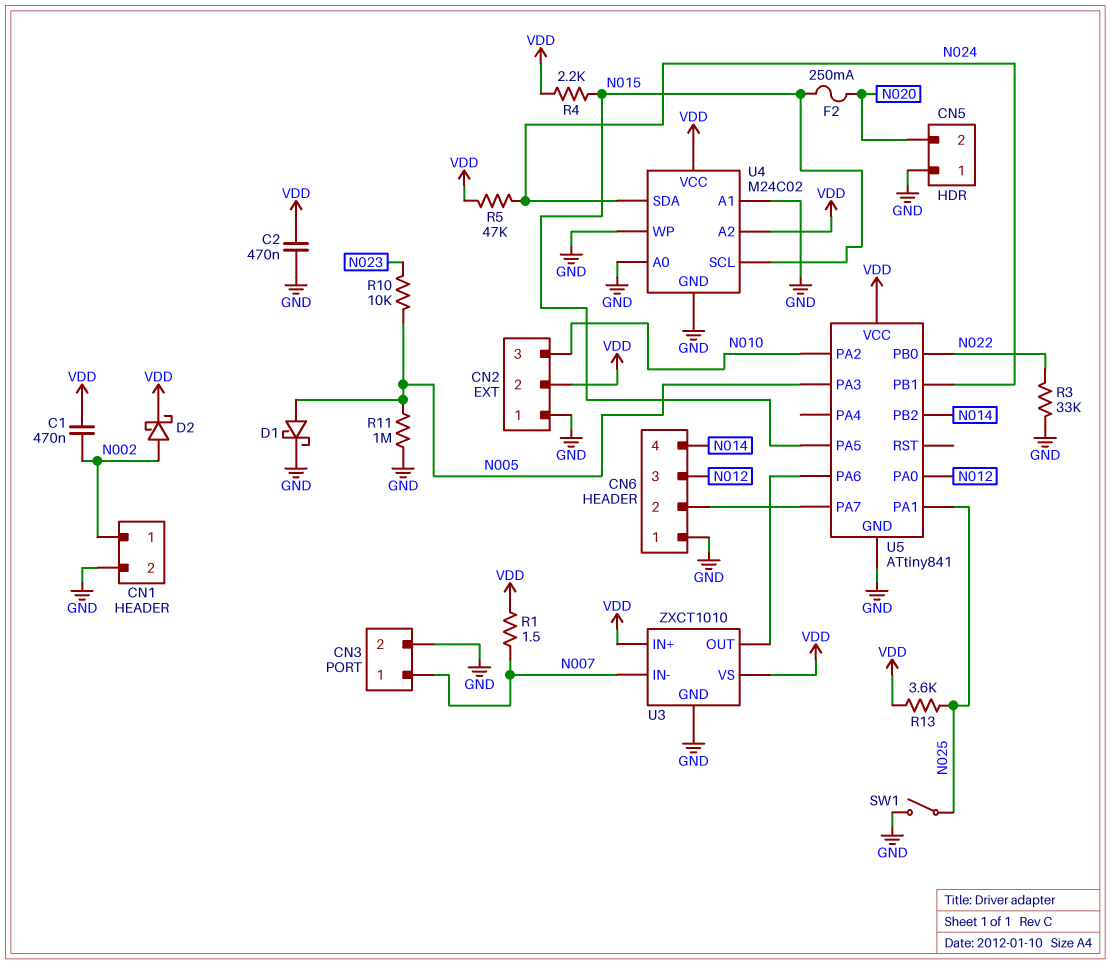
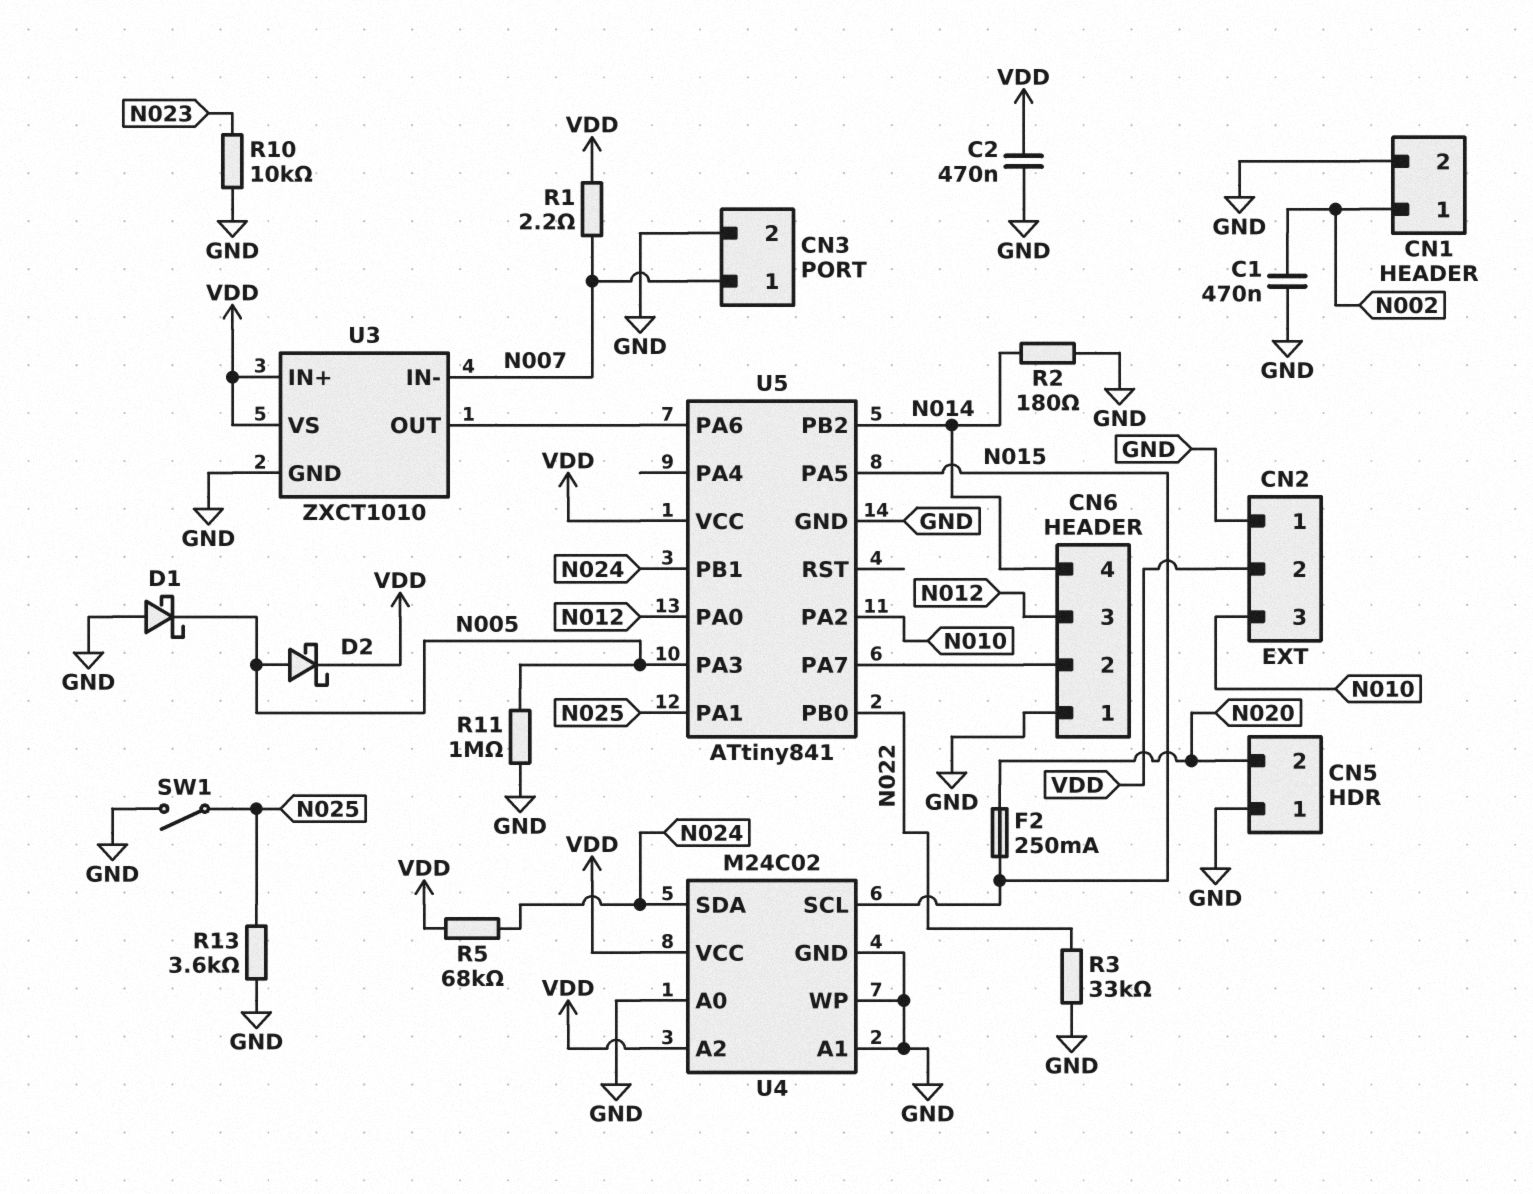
C1: 470nF (N002, VDD) -> 470nF (GND, N002)
D1: schottky (A N005, K GND) -> schottky (A GND, K N005)
D2: schottky (A N002, K VDD) -> schottky (A N005, K VDD)
R1: 1.5 (N007, VDD) -> 2.2 (N007, VDD)
R2: none -> 180 (GND, N014)
R4: 2.2k (N015, VDD) -> none
R5: 47k (N024, VDD) -> 68k (N024, VDD)
R10: 10k (N005, N023) -> 10k (GND, N023)
R13: 3.6k (N025, VDD) -> 3.6k (GND, N025)

